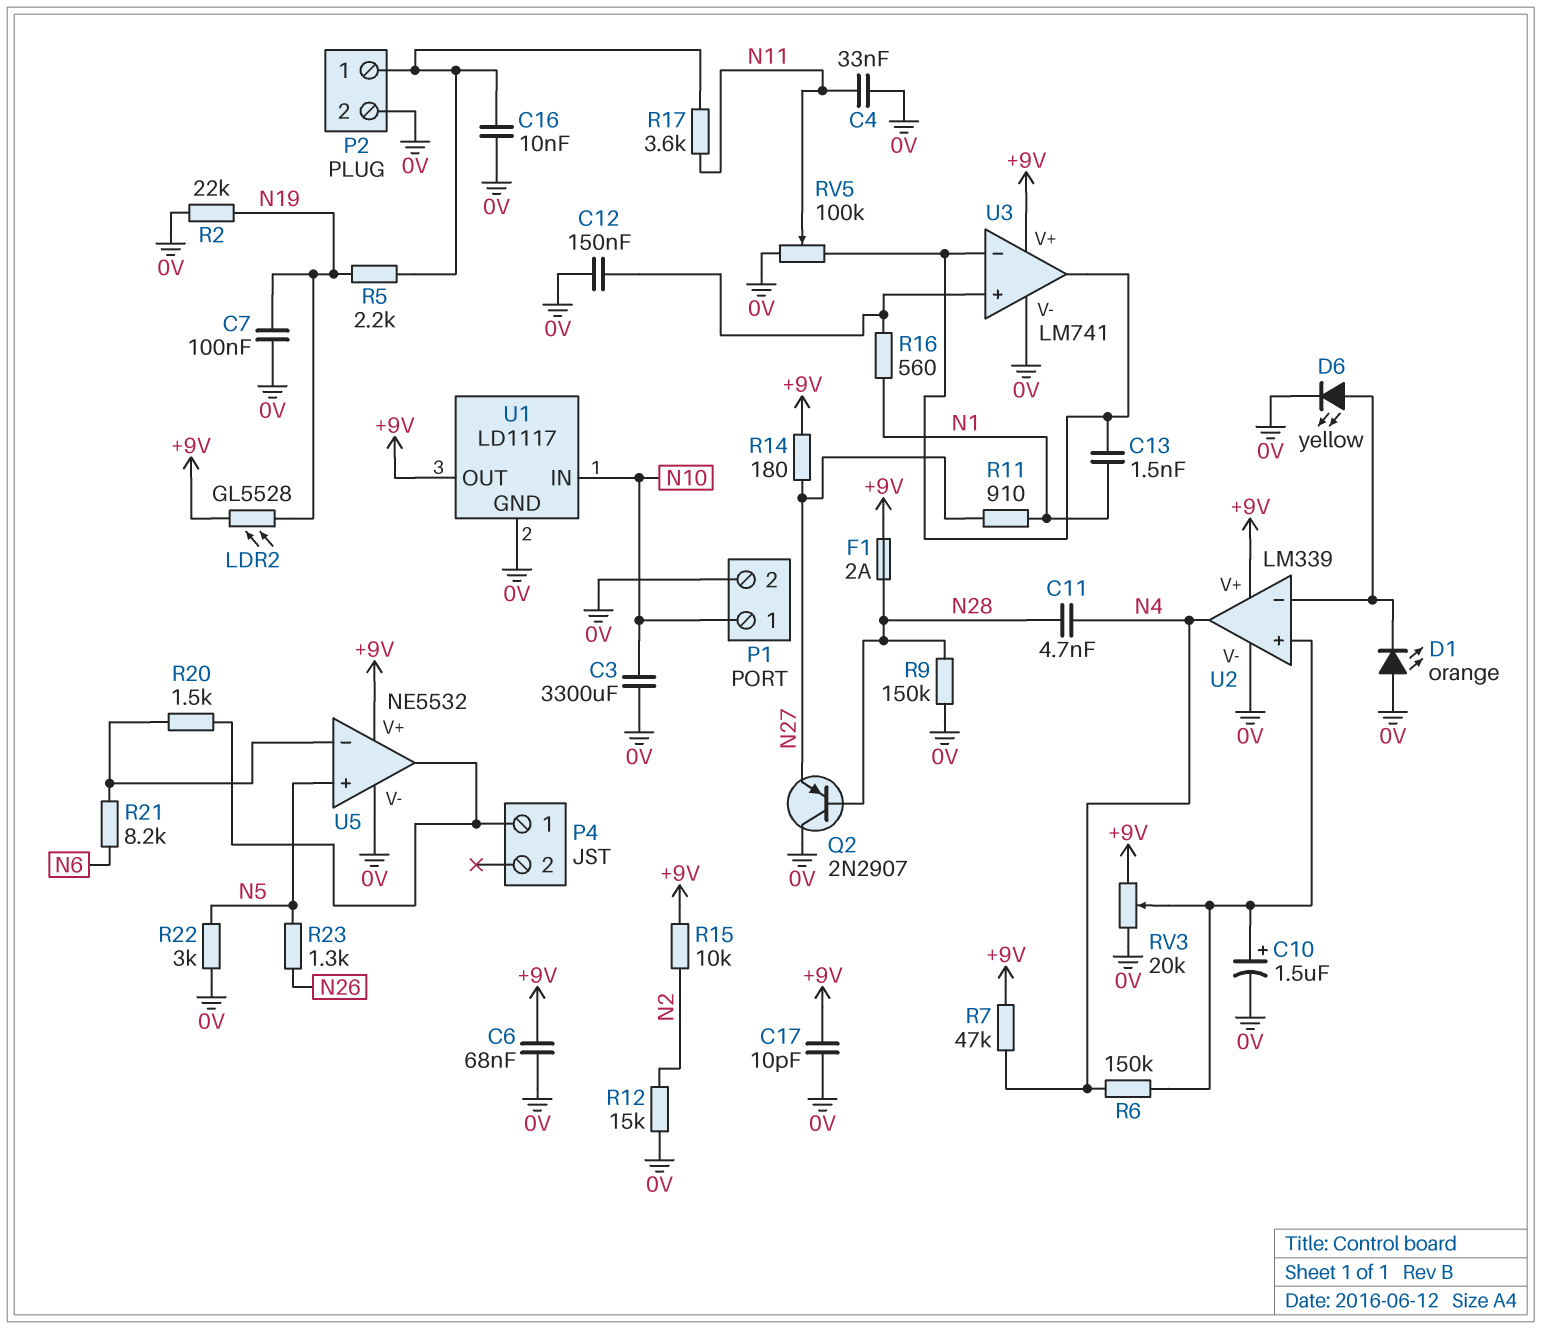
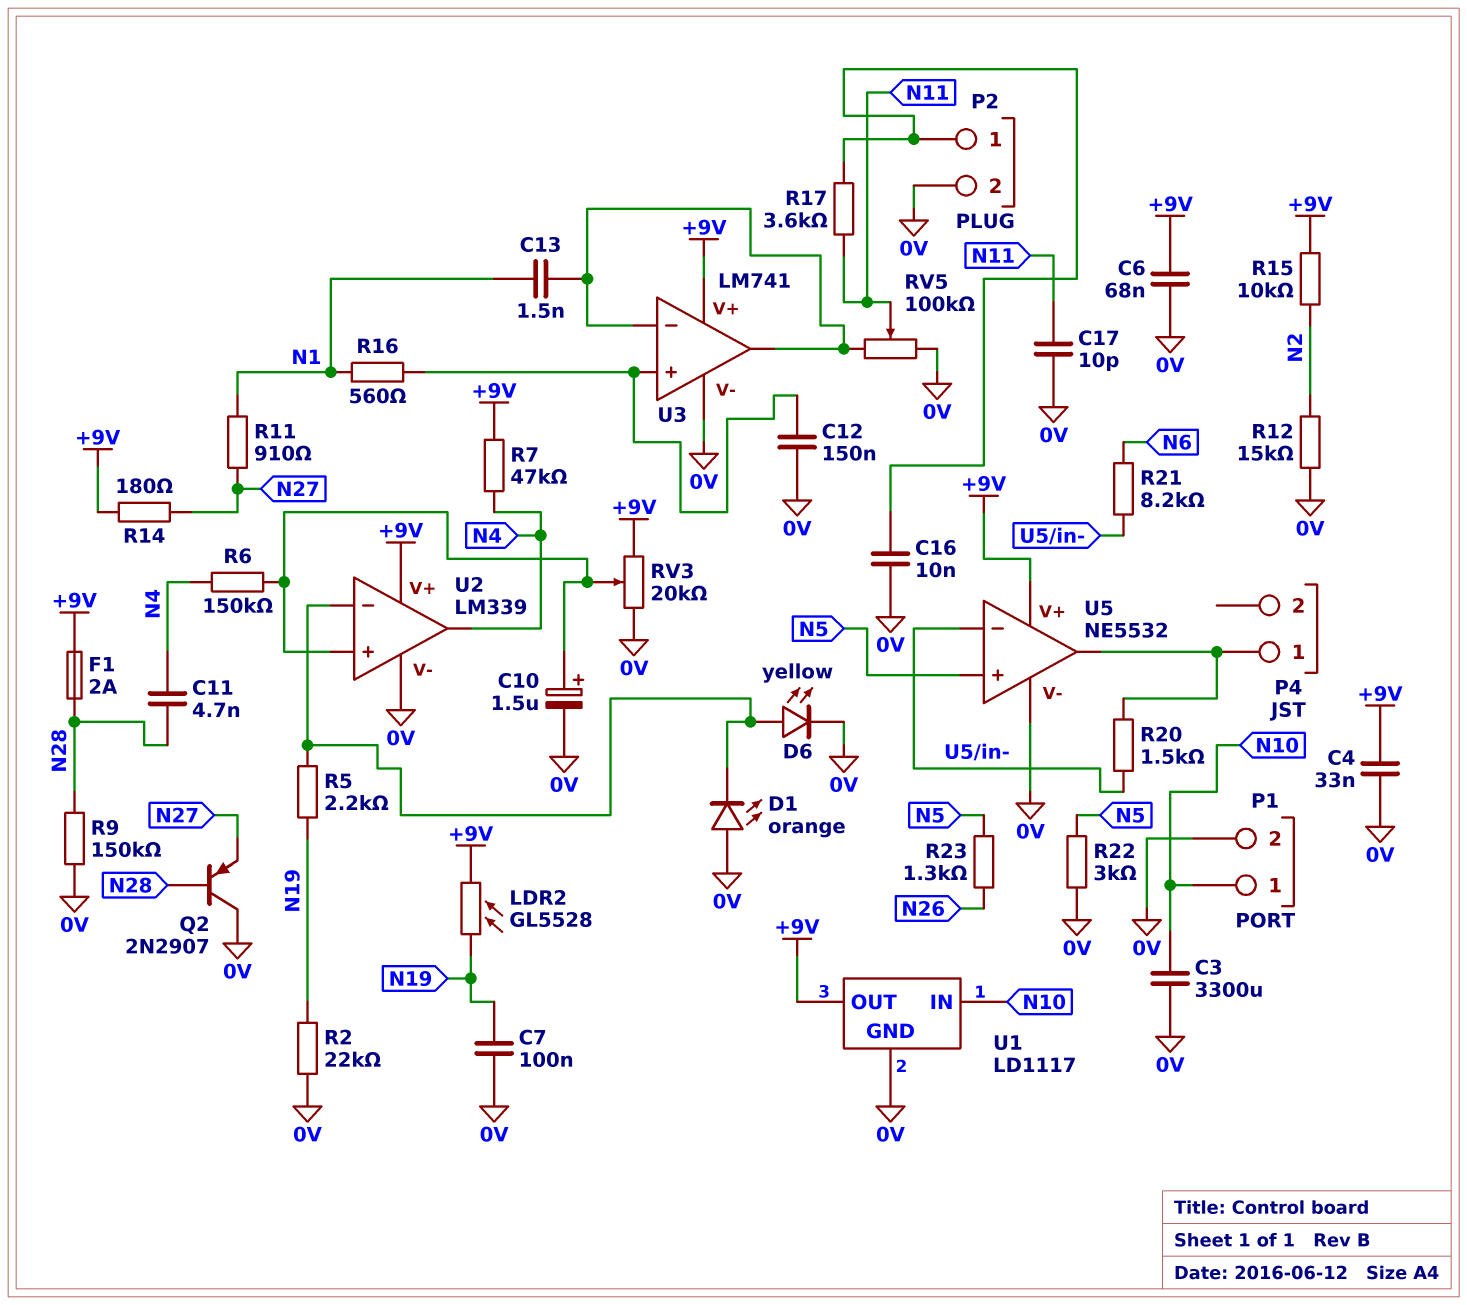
C4: 33nF (0V, N11) -> 33nF (+9V, 0V)
C17: 10pF (+9V, 0V) -> 10pF (0V, N11)
R5: 2.2k (N19, P2/1) -> 2.2k (N19, U2/in-)

